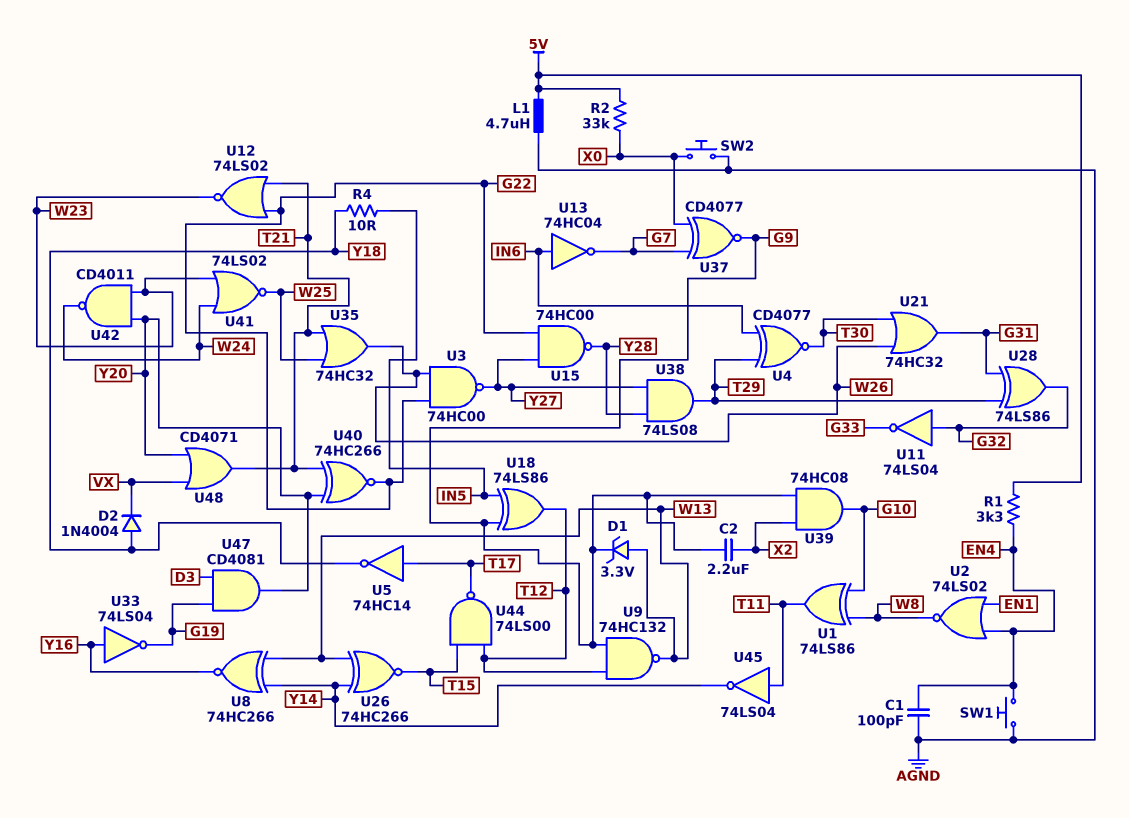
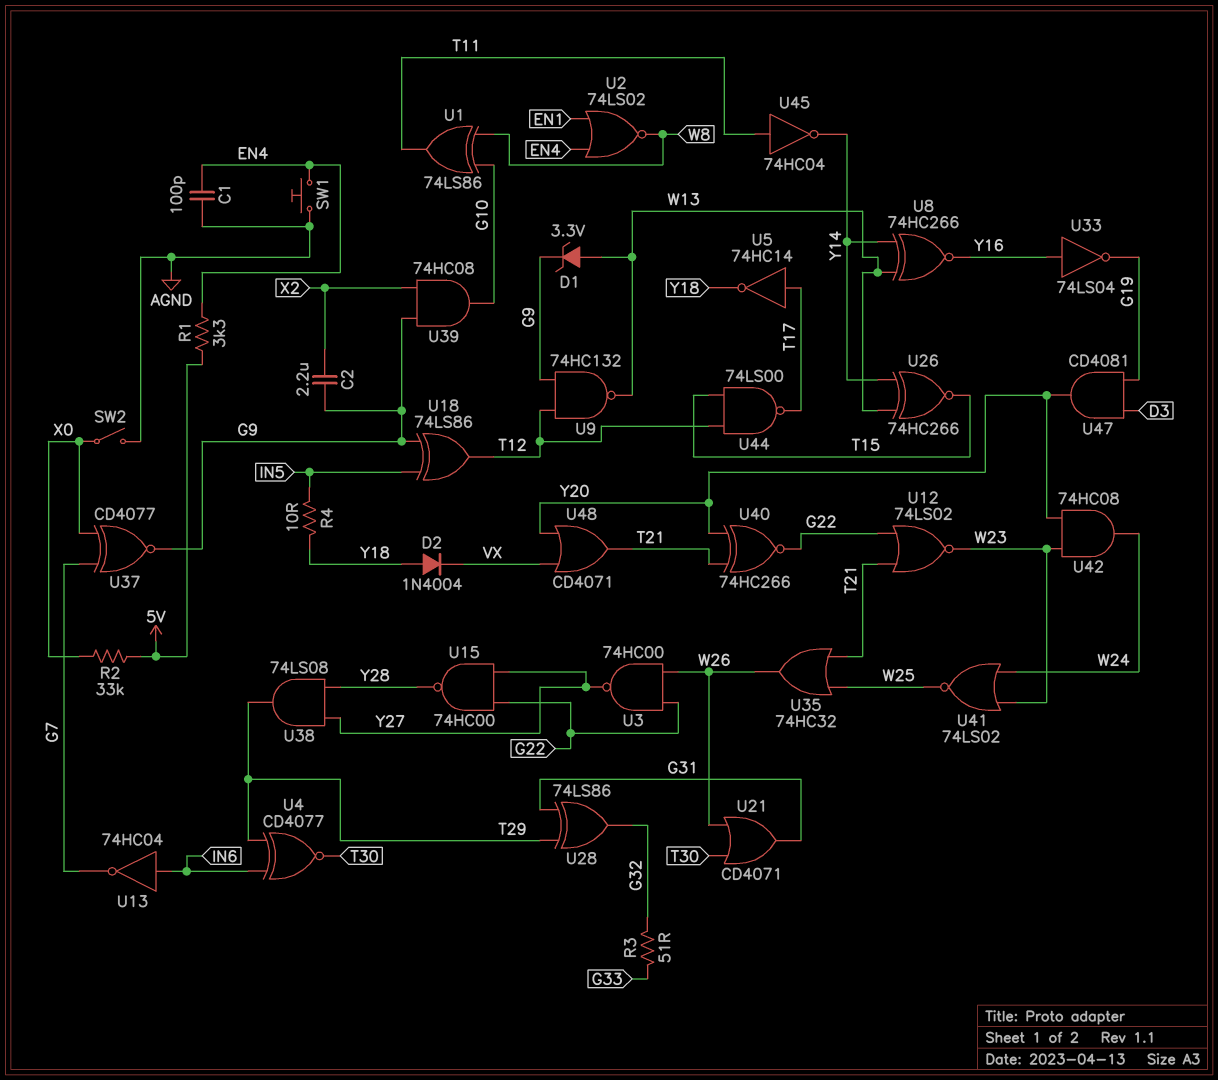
L1: 4.7uH (5V, AGND) -> none
R3: none -> 51 (G32, G33)
SW2: button (AGND, X0) -> switch (AGND, X0)
U11: NOT 74LS04 (in G32, out G33) -> none
U21: OR 74HC32 (in T30, in W26, out G31) -> OR CD4071 (in T30, in W26, out G31)
U42: NAND CD4011 (in W23, in Y20, out W24) -> AND 74HC08 (in W23, in Y20, out W24)
U45: NOT 74LS04 (in T11, out Y14) -> NOT 74HC04 (in T11, out Y14)

